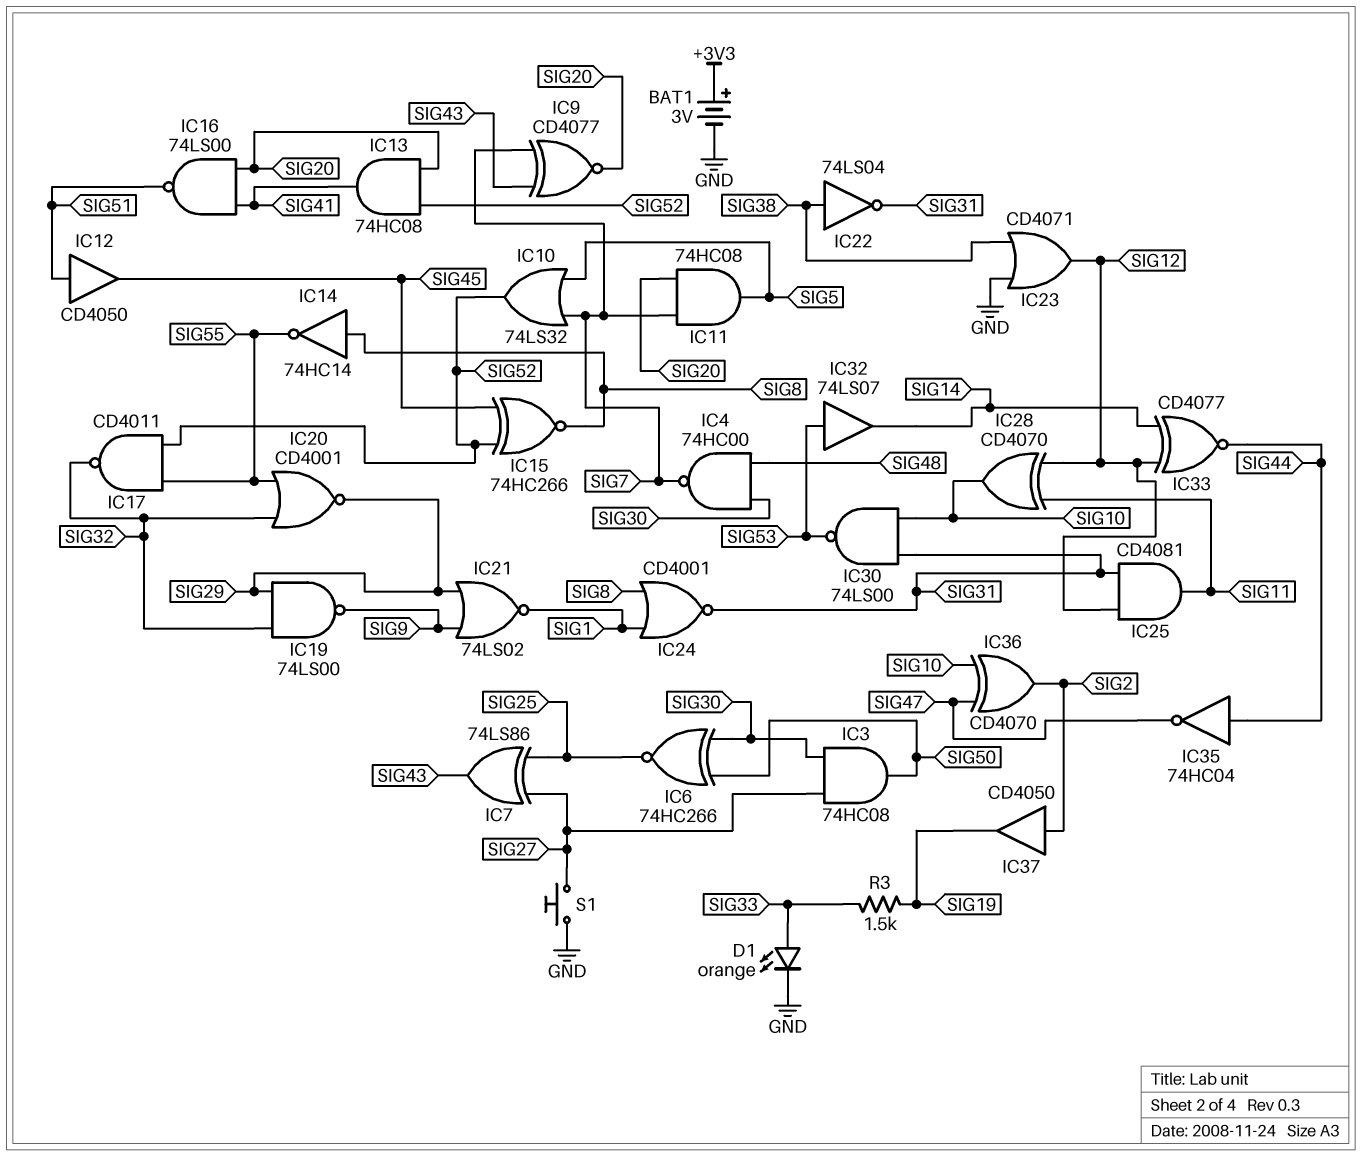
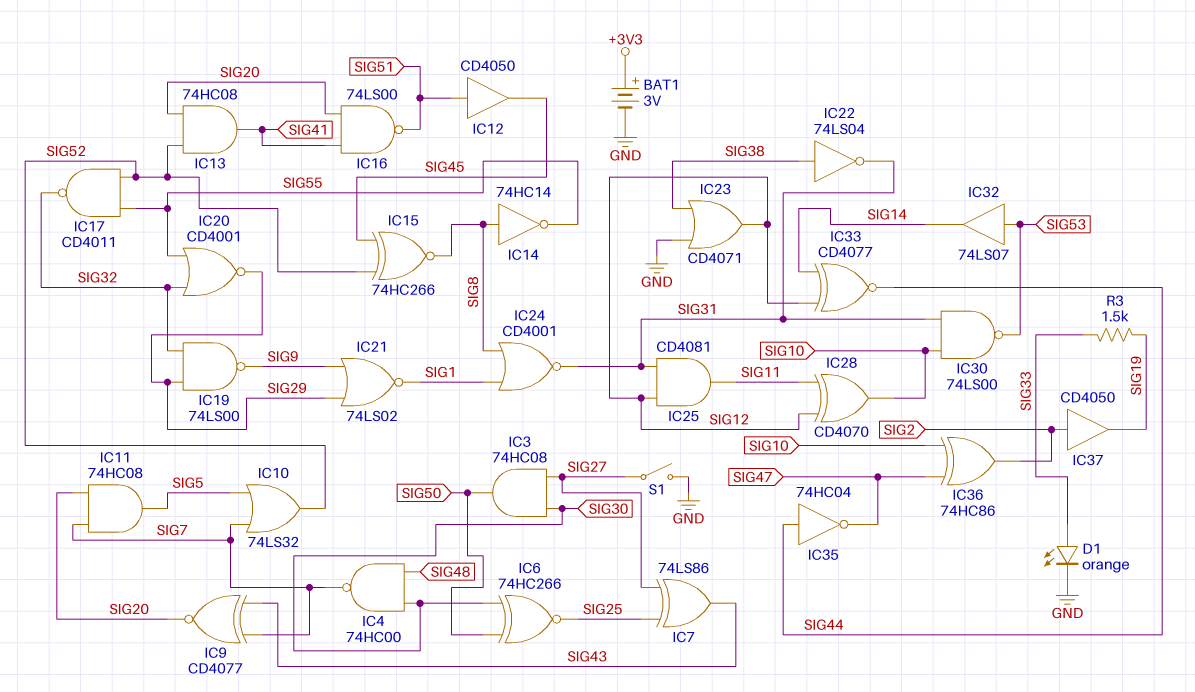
IC36: XOR CD4070 (in SIG10, in SIG47, out SIG2) -> XOR 74HC86 (in SIG10, in SIG47, out SIG2)
S1: button (GND, SIG27) -> switch (GND, SIG27)

